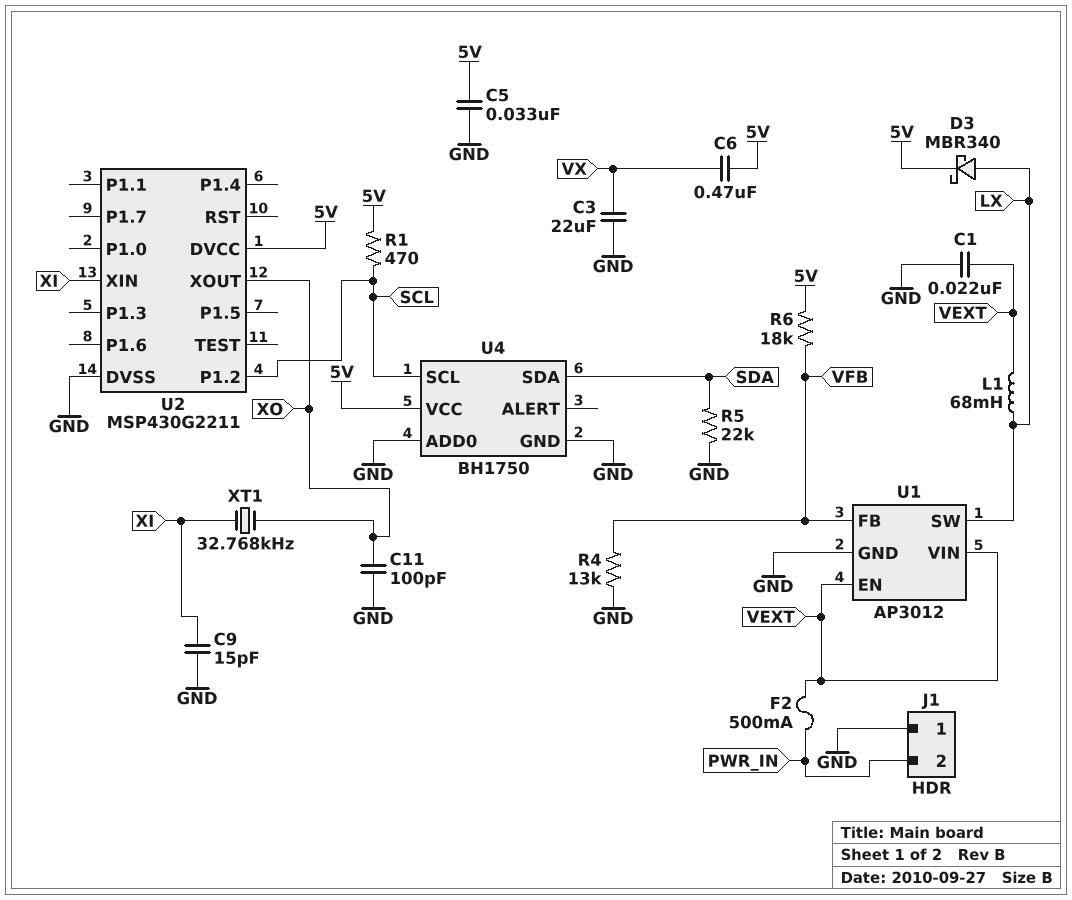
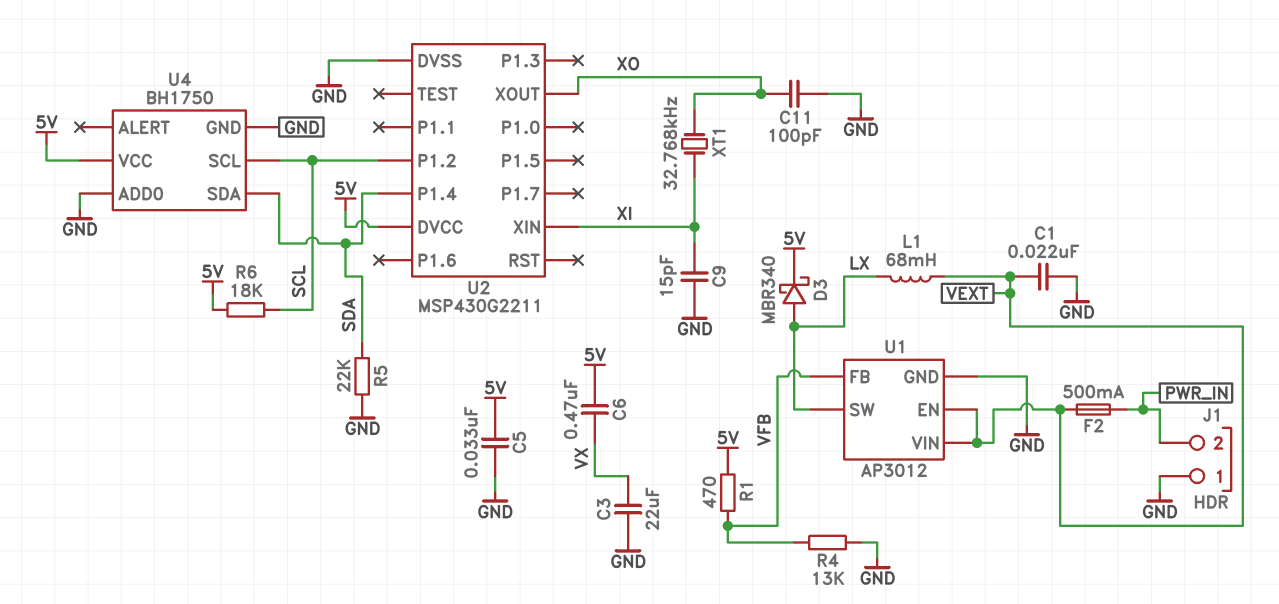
R1: 470 (5V, SCL) -> 470 (5V, VFB)
R6: 18k (5V, VFB) -> 18k (5V, SCL)
U2 pin P1.4: none -> SDA

